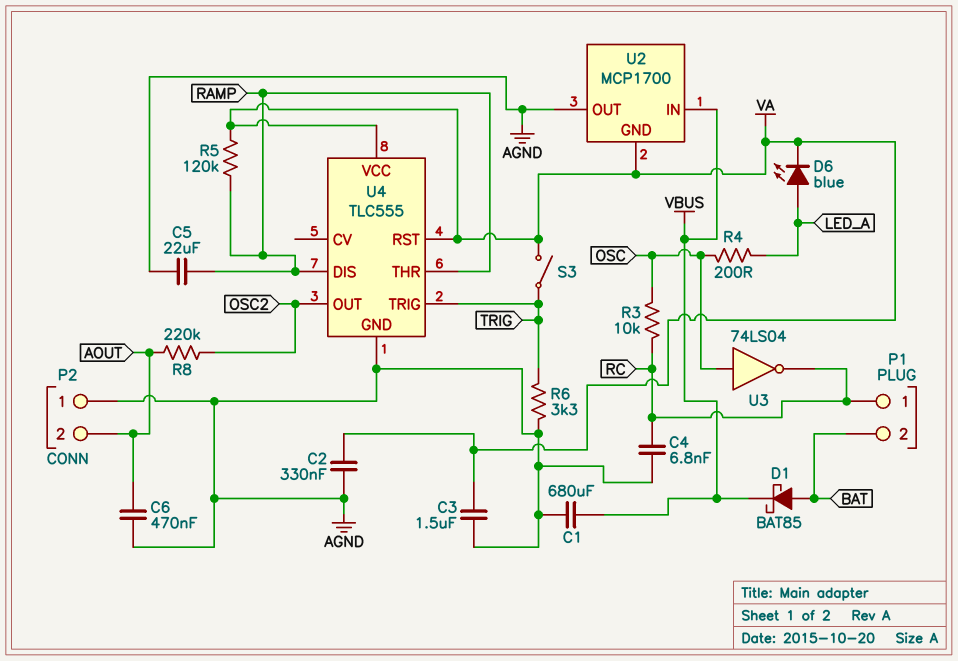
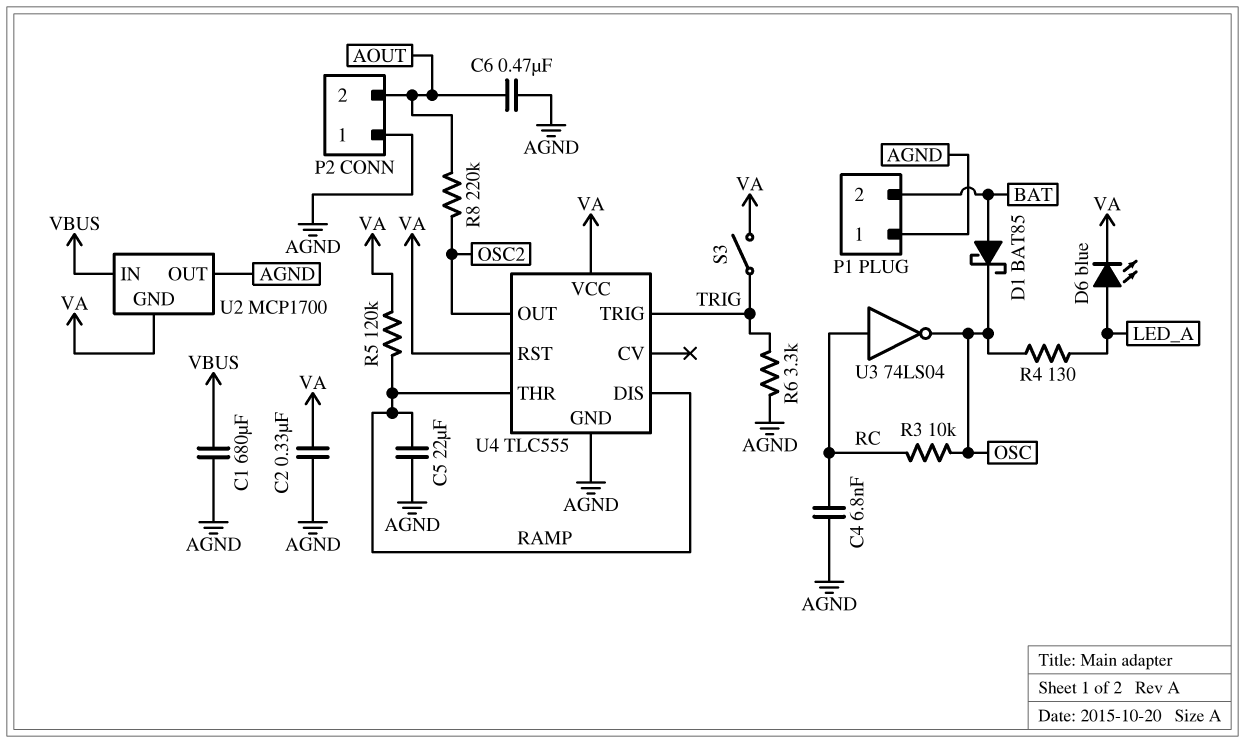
C3: 1.5uF (AGND, VA) -> none
D1: schottky BAT85 (A BAT, K VBUS) -> schottky BAT85 (A BAT, K OSC)
P1 pin 1: RC -> AGND
R4: 200 (LED_A, OSC) -> 130 (LED_A, OSC)
U3: NOT 74LS04 (in OSC, out RC) -> NOT 74LS04 (in RC, out OSC)

